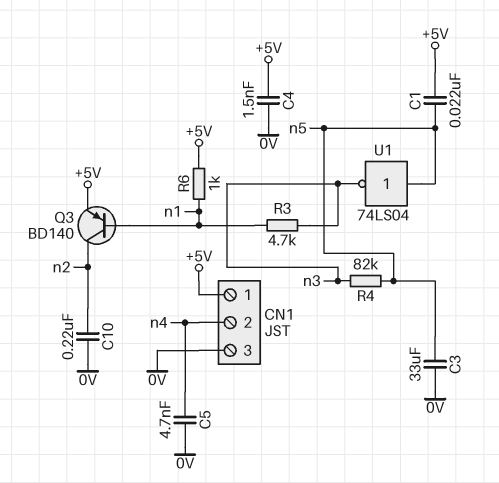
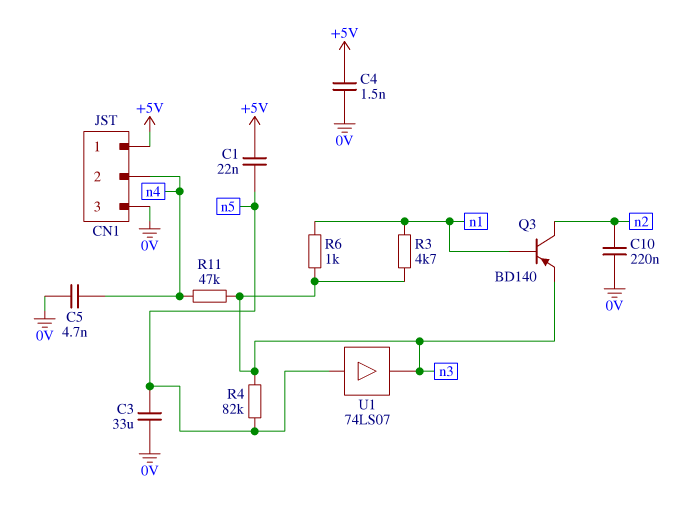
Q3: PNP BD140 (B n1, C n2, E +5V) -> PNP BD140 (B n1, C n2, E n3)
R6: 1k (+5V, n1) -> 1k (n1, n3)
R11: none -> 47k (n3, n4)
U1: NOT 74LS04 (in n5, out n3) -> buffer 74LS07 (in n5, out n3)

